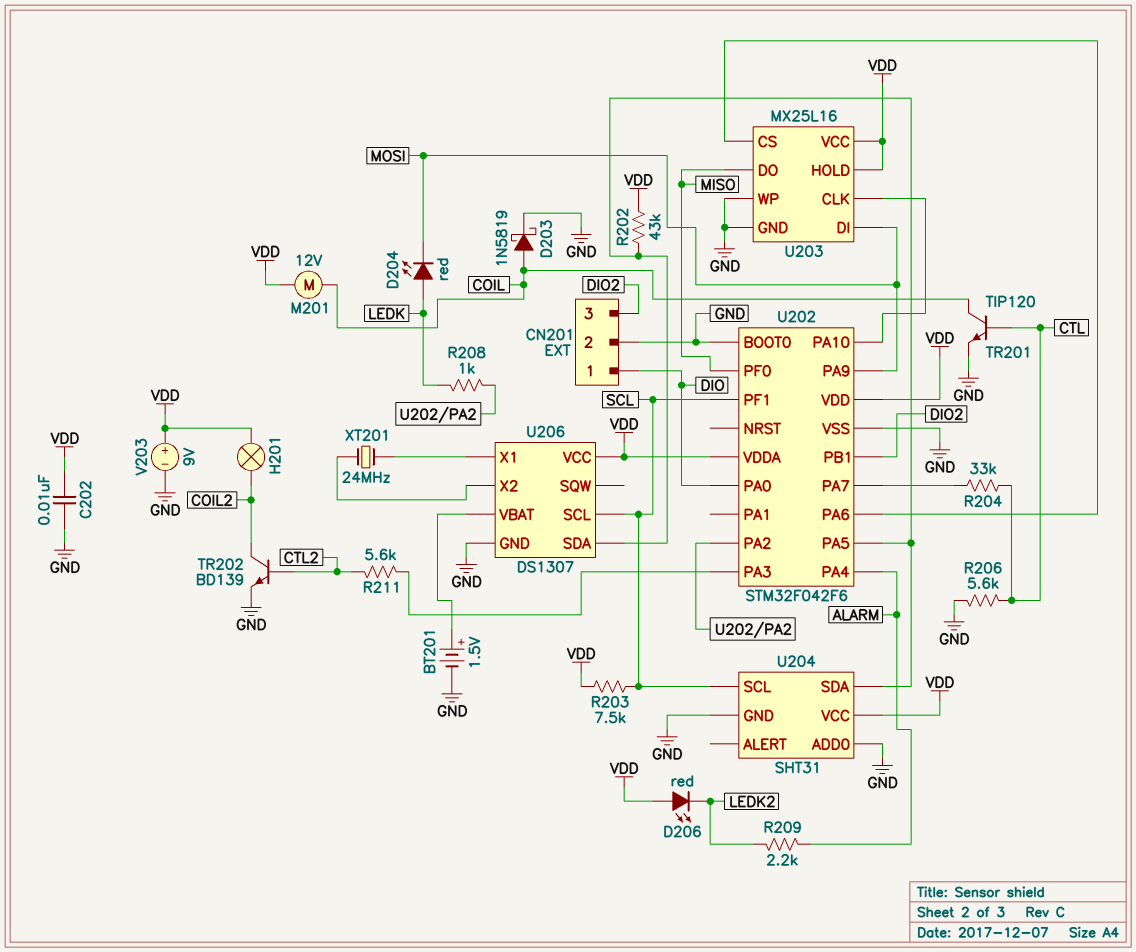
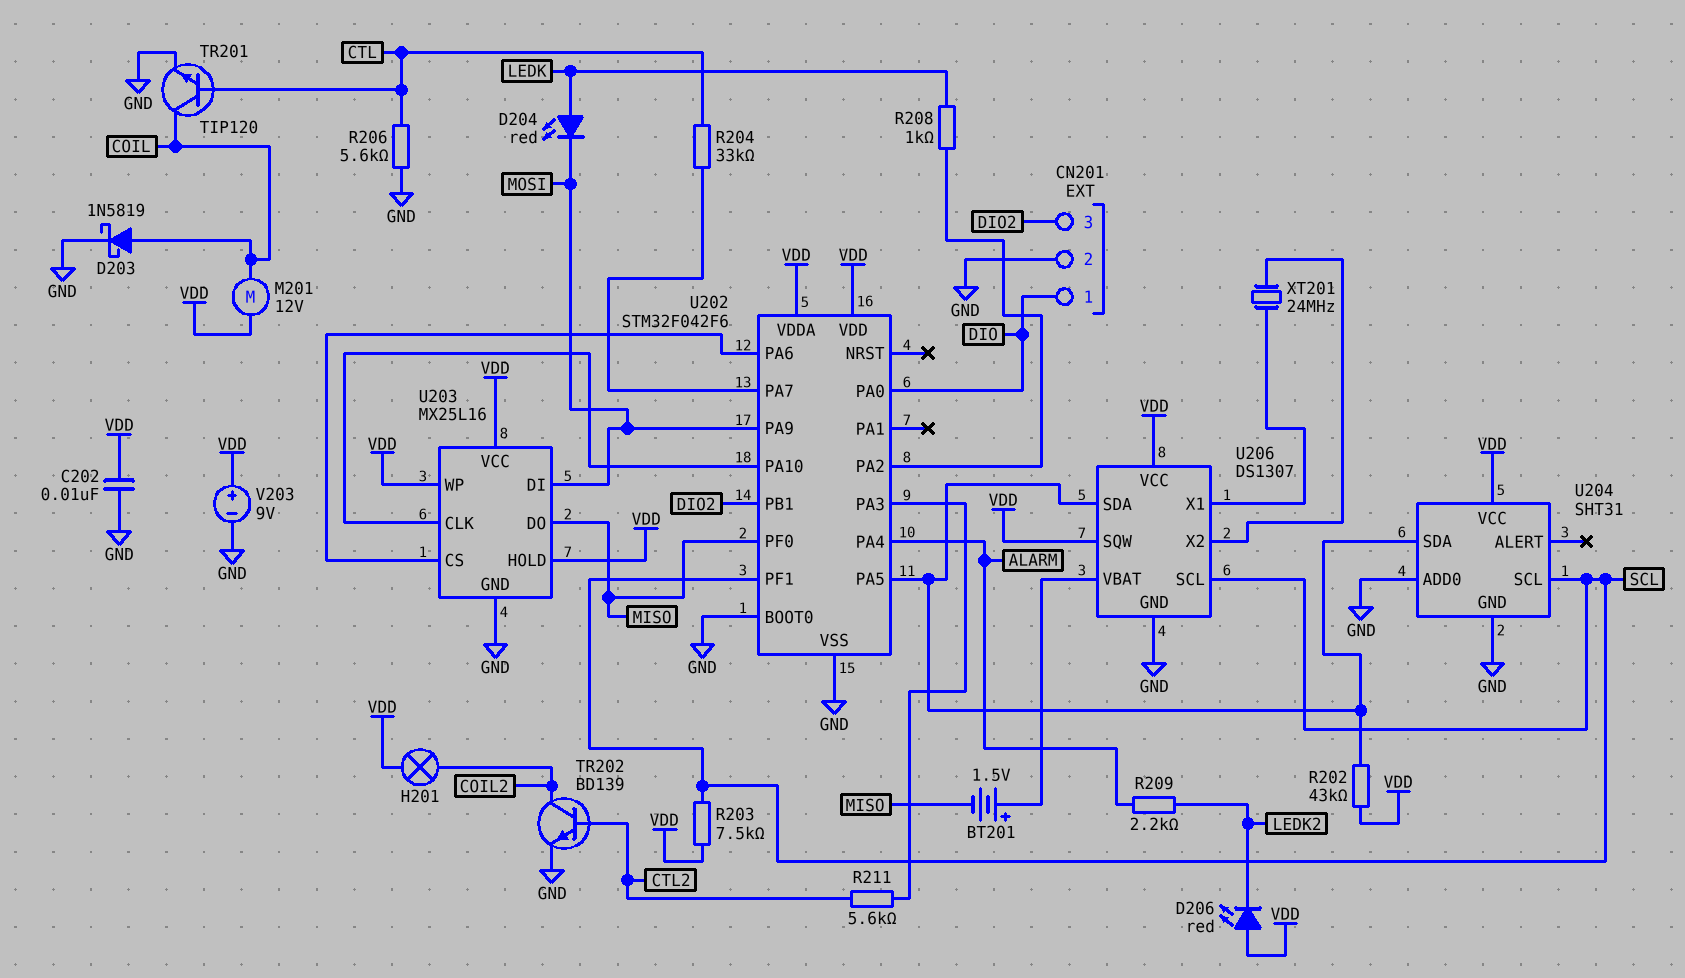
BT201: 1.5V (plus U206/VBAT, minus GND) -> 1.5V (plus U206/VBAT, minus MISO)
U203 pin WP: GND -> VDD
U206 pin SQW: none -> VDD

